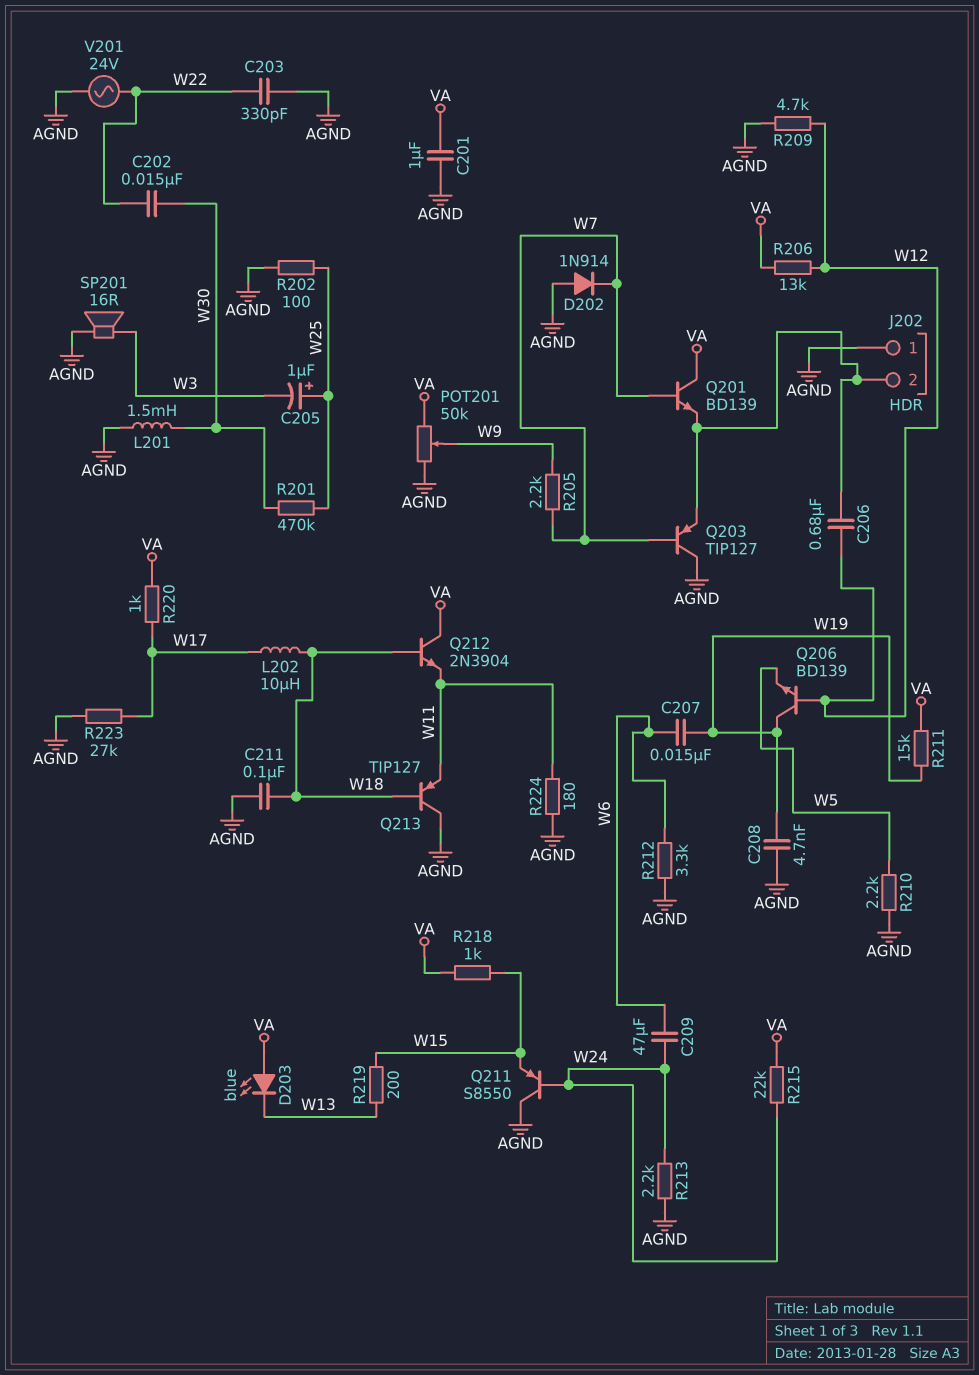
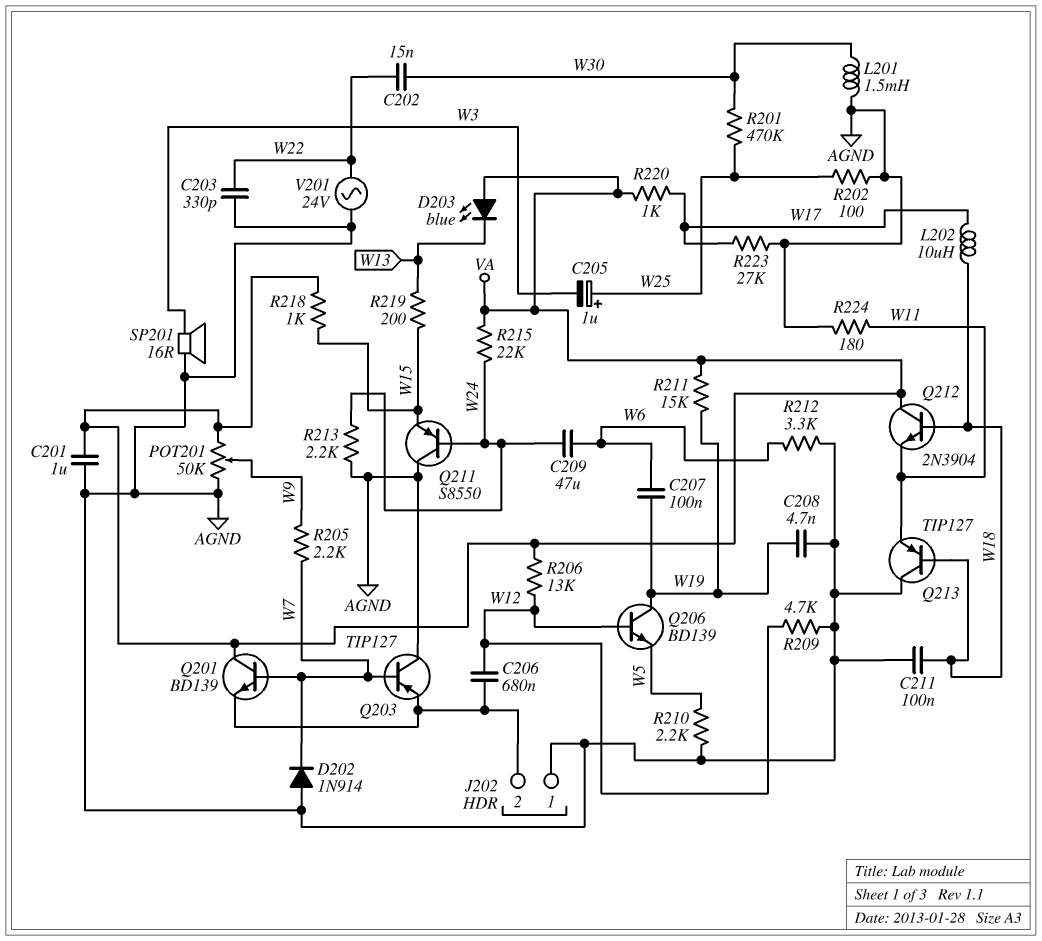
C207: 15nF (W6, W19) -> 100nF (W6, W19)

